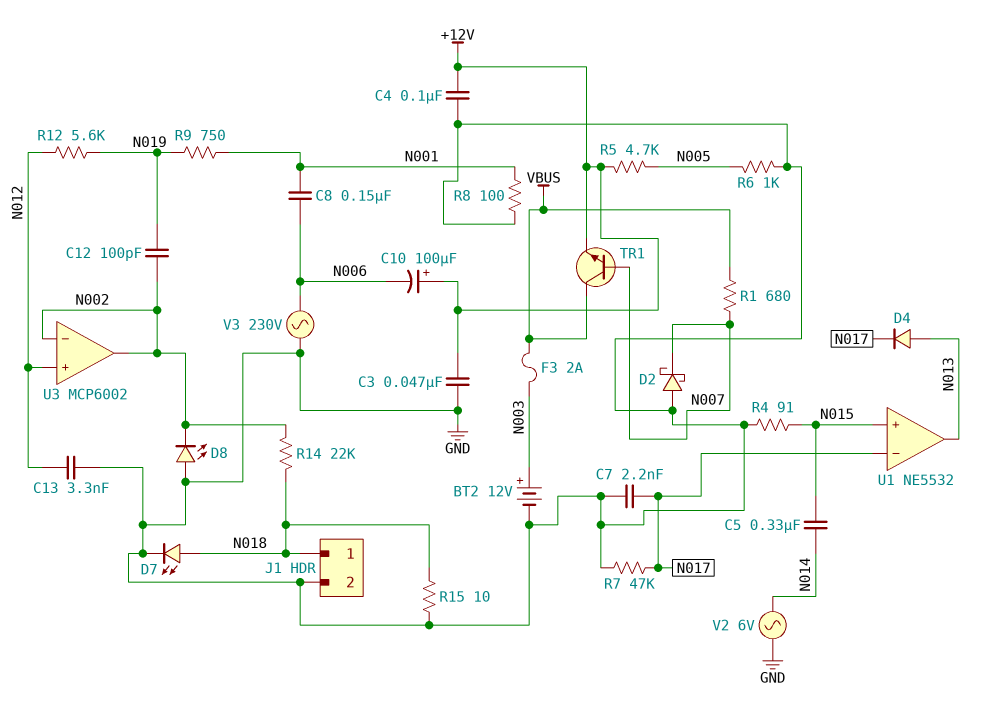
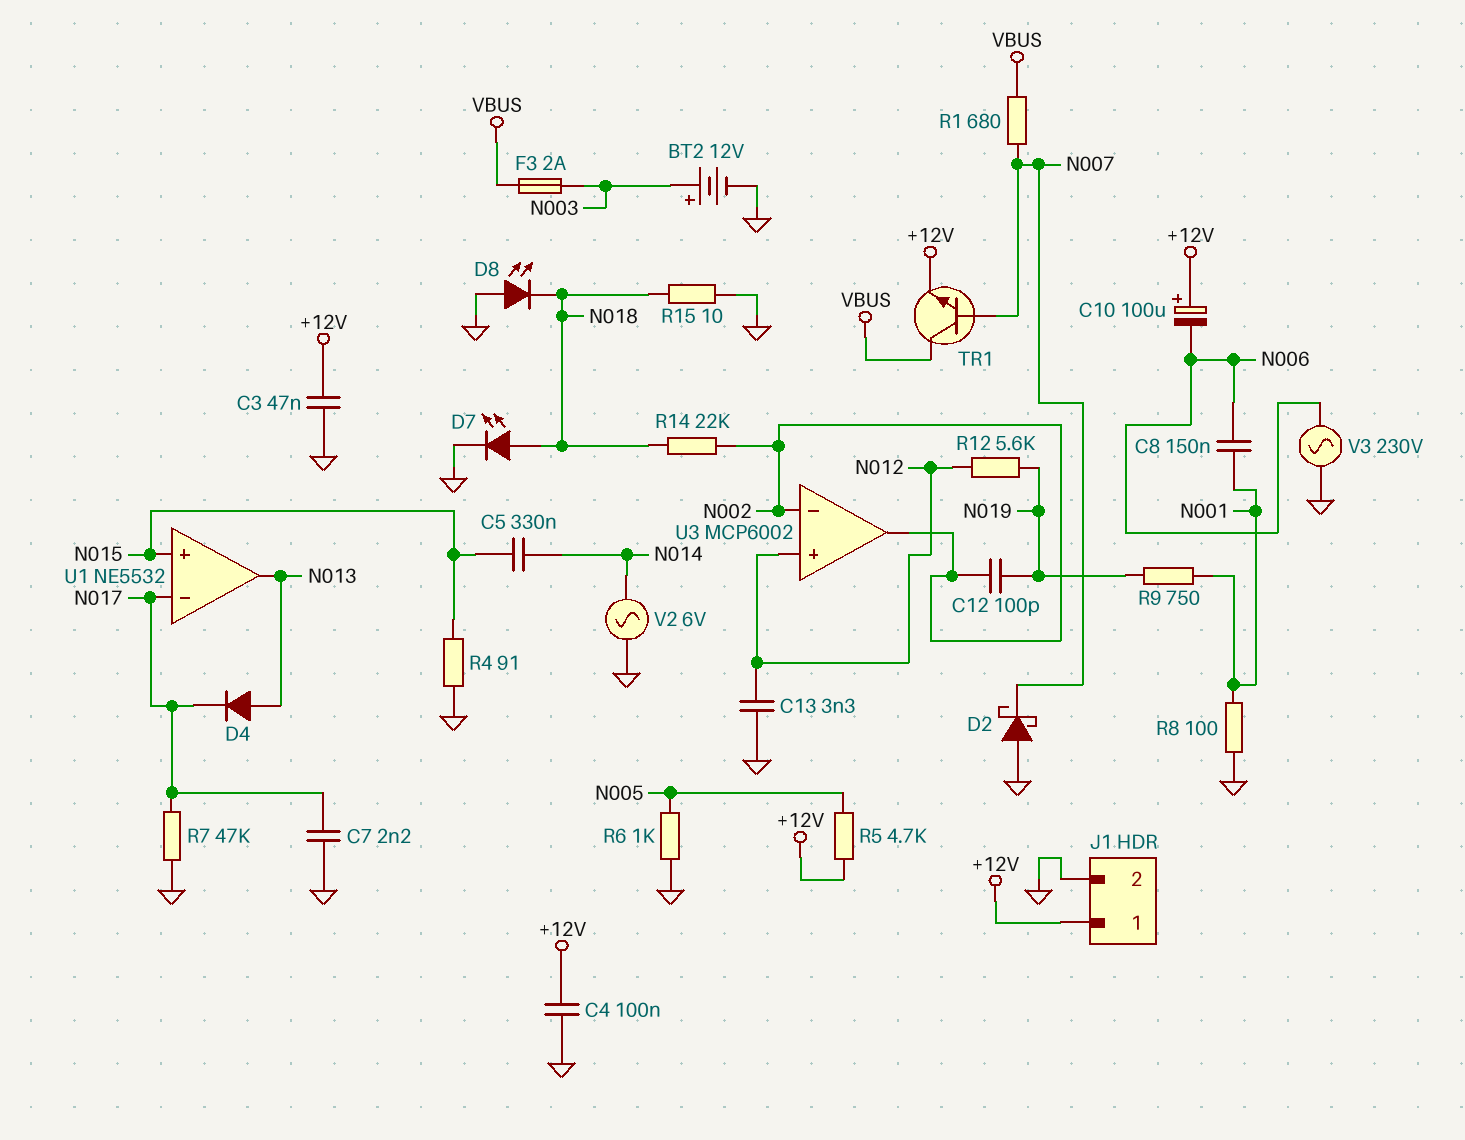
D8: LED (A GND, K N002) -> LED (A GND, K N018)
J1 pin 1: N018 -> +12V

